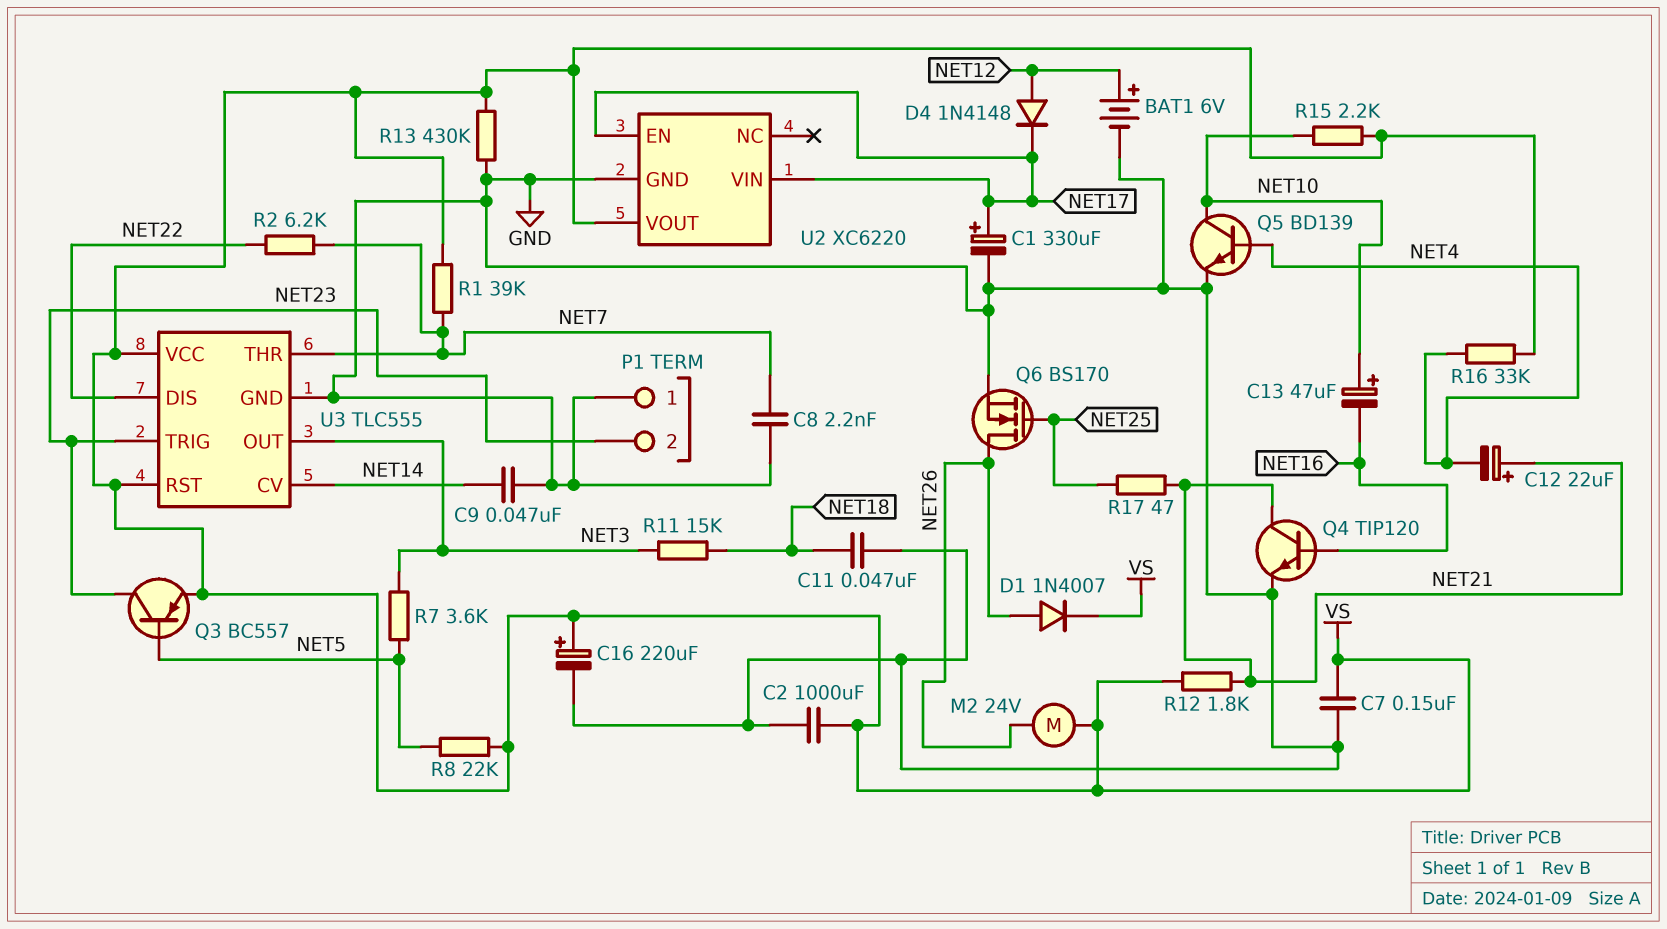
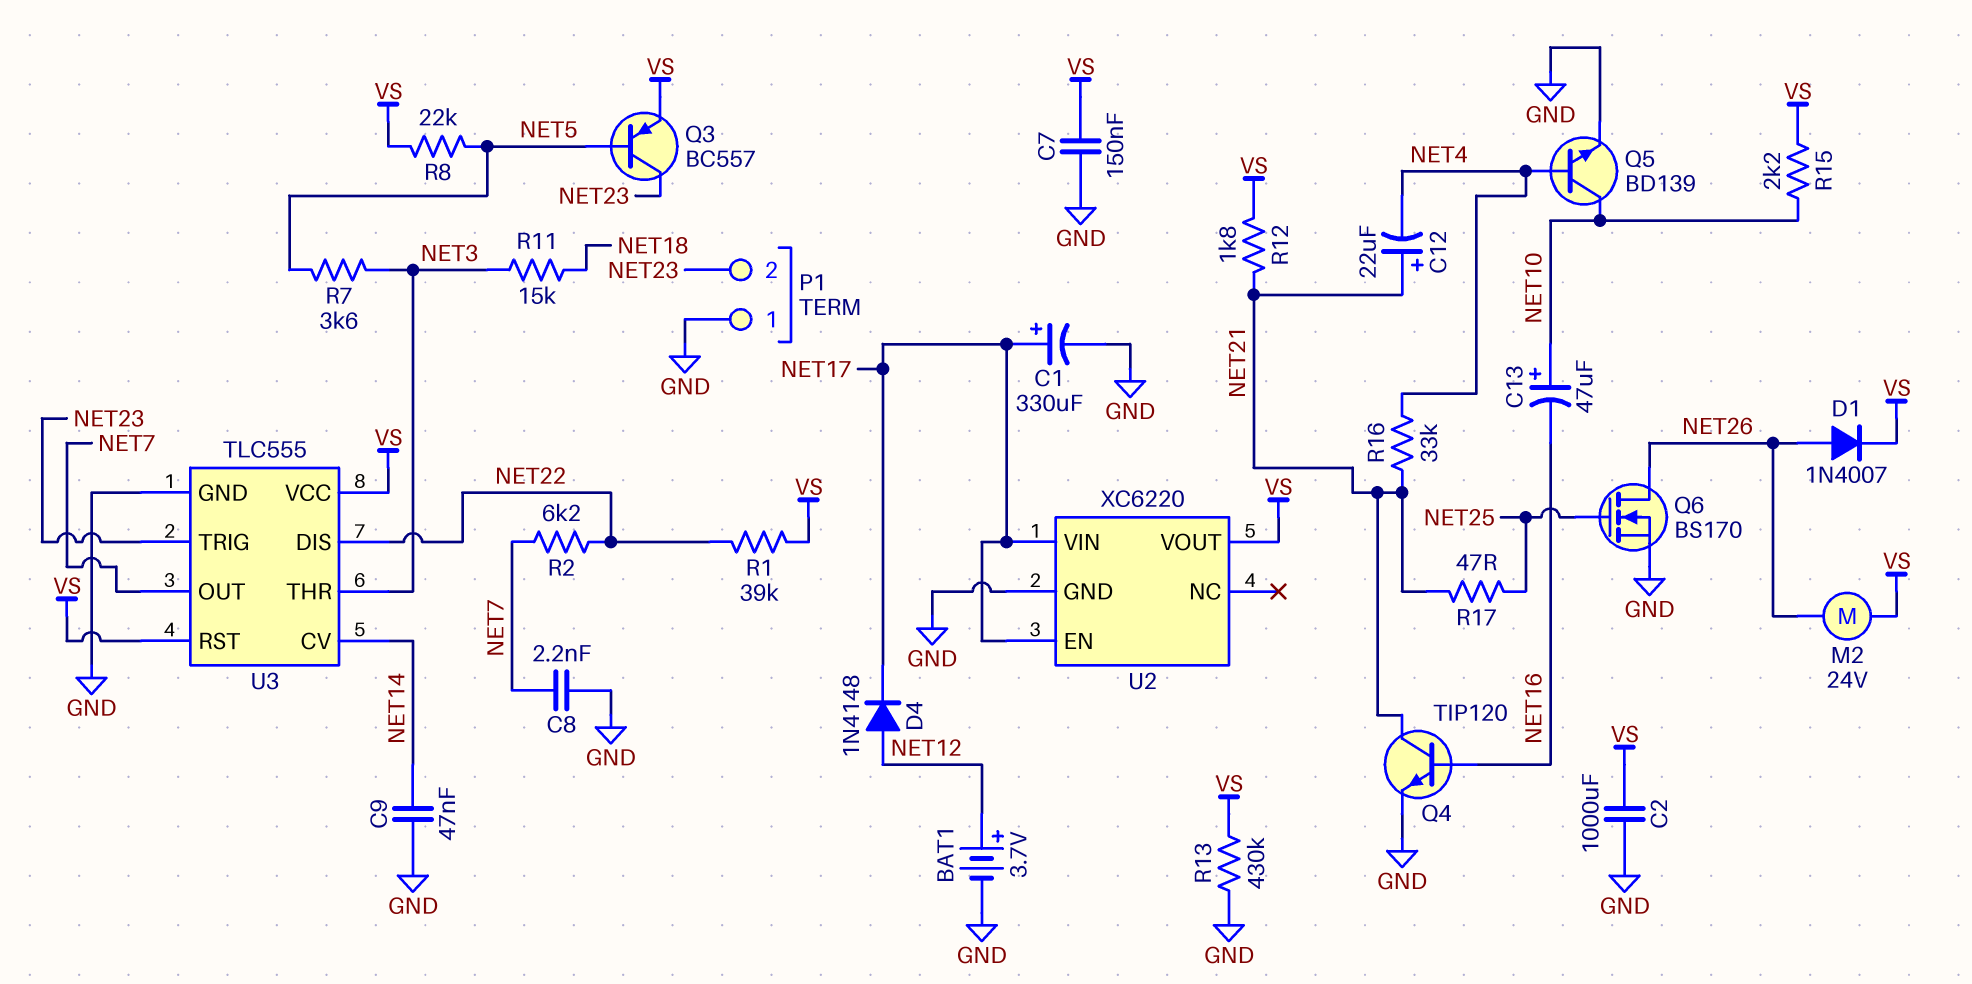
BAT1: 6V (plus NET12, minus GND) -> 3.7V (plus NET12, minus GND)
C11: 47nF (GND, NET18) -> none
C16: 220uF (plus VS, minus GND) -> none
R1: 39k (NET7, VS) -> 39k (NET22, VS)
R16: 33k (NET4, VS) -> 33k (NET4, NET21)
U3 pin OUT: NET3 -> NET7
U3 pin THR: NET7 -> NET3

